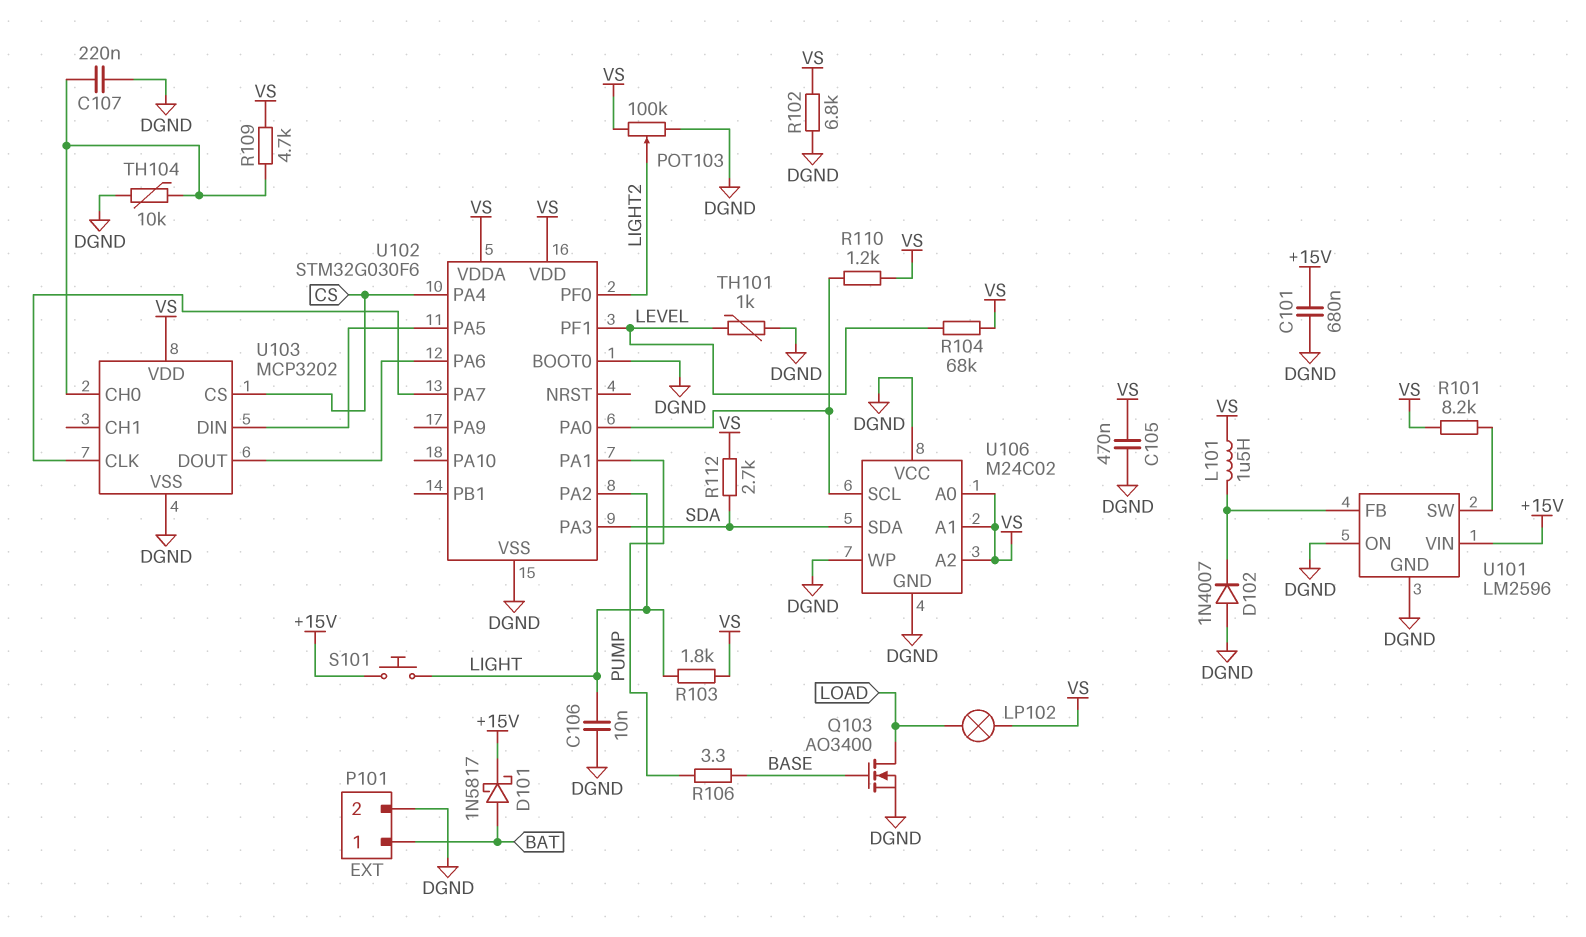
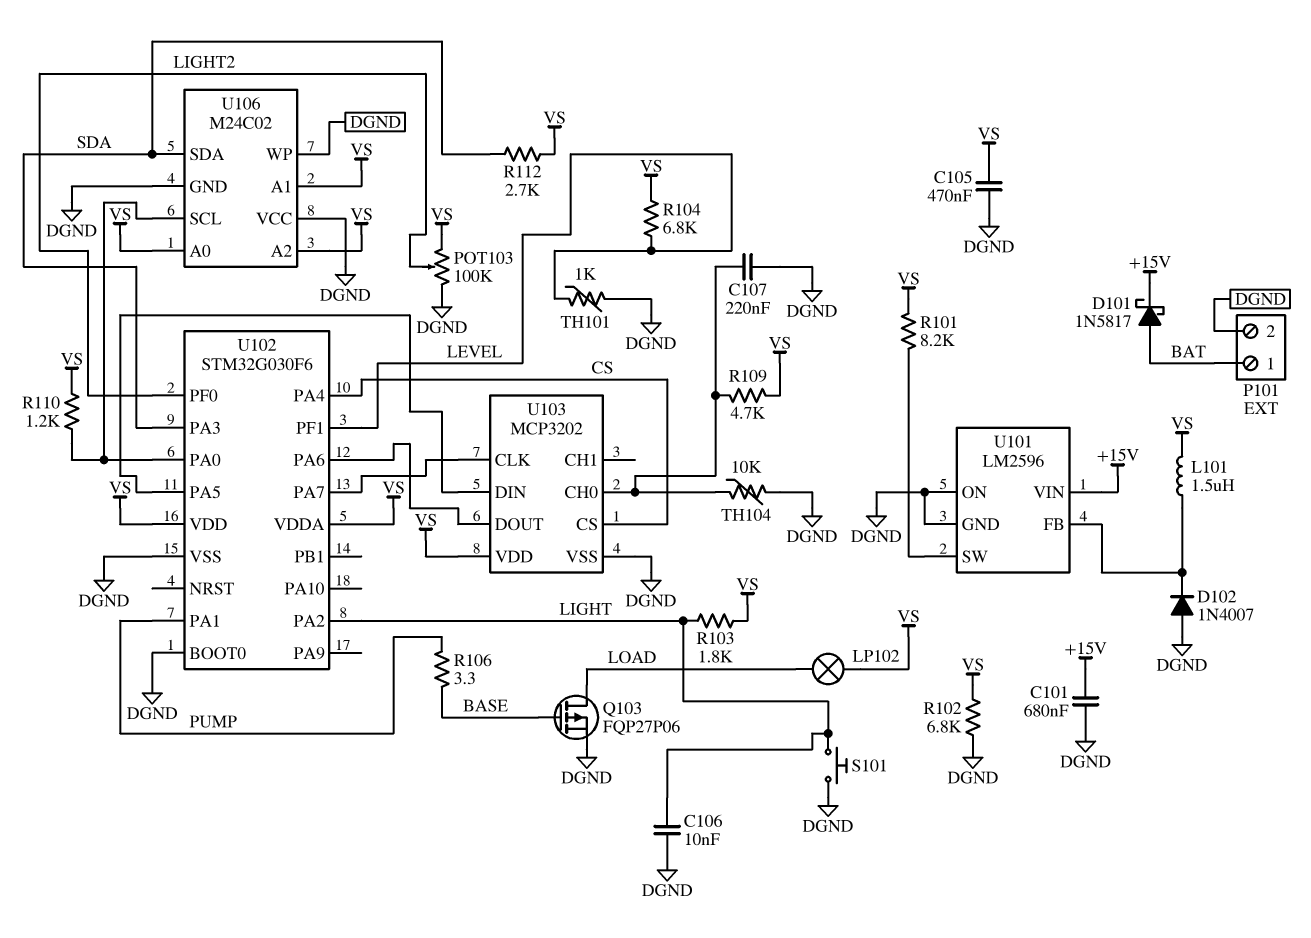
Q103: NMOS AO3400 (G BASE, D LOAD, S DGND) -> PMOS FQP27P06 (G BASE, D LOAD, S DGND)
R104: 68k (LEVEL, VS) -> 6.8k (LEVEL, VS)
S101: button (+15V, LIGHT) -> button (DGND, LIGHT)

